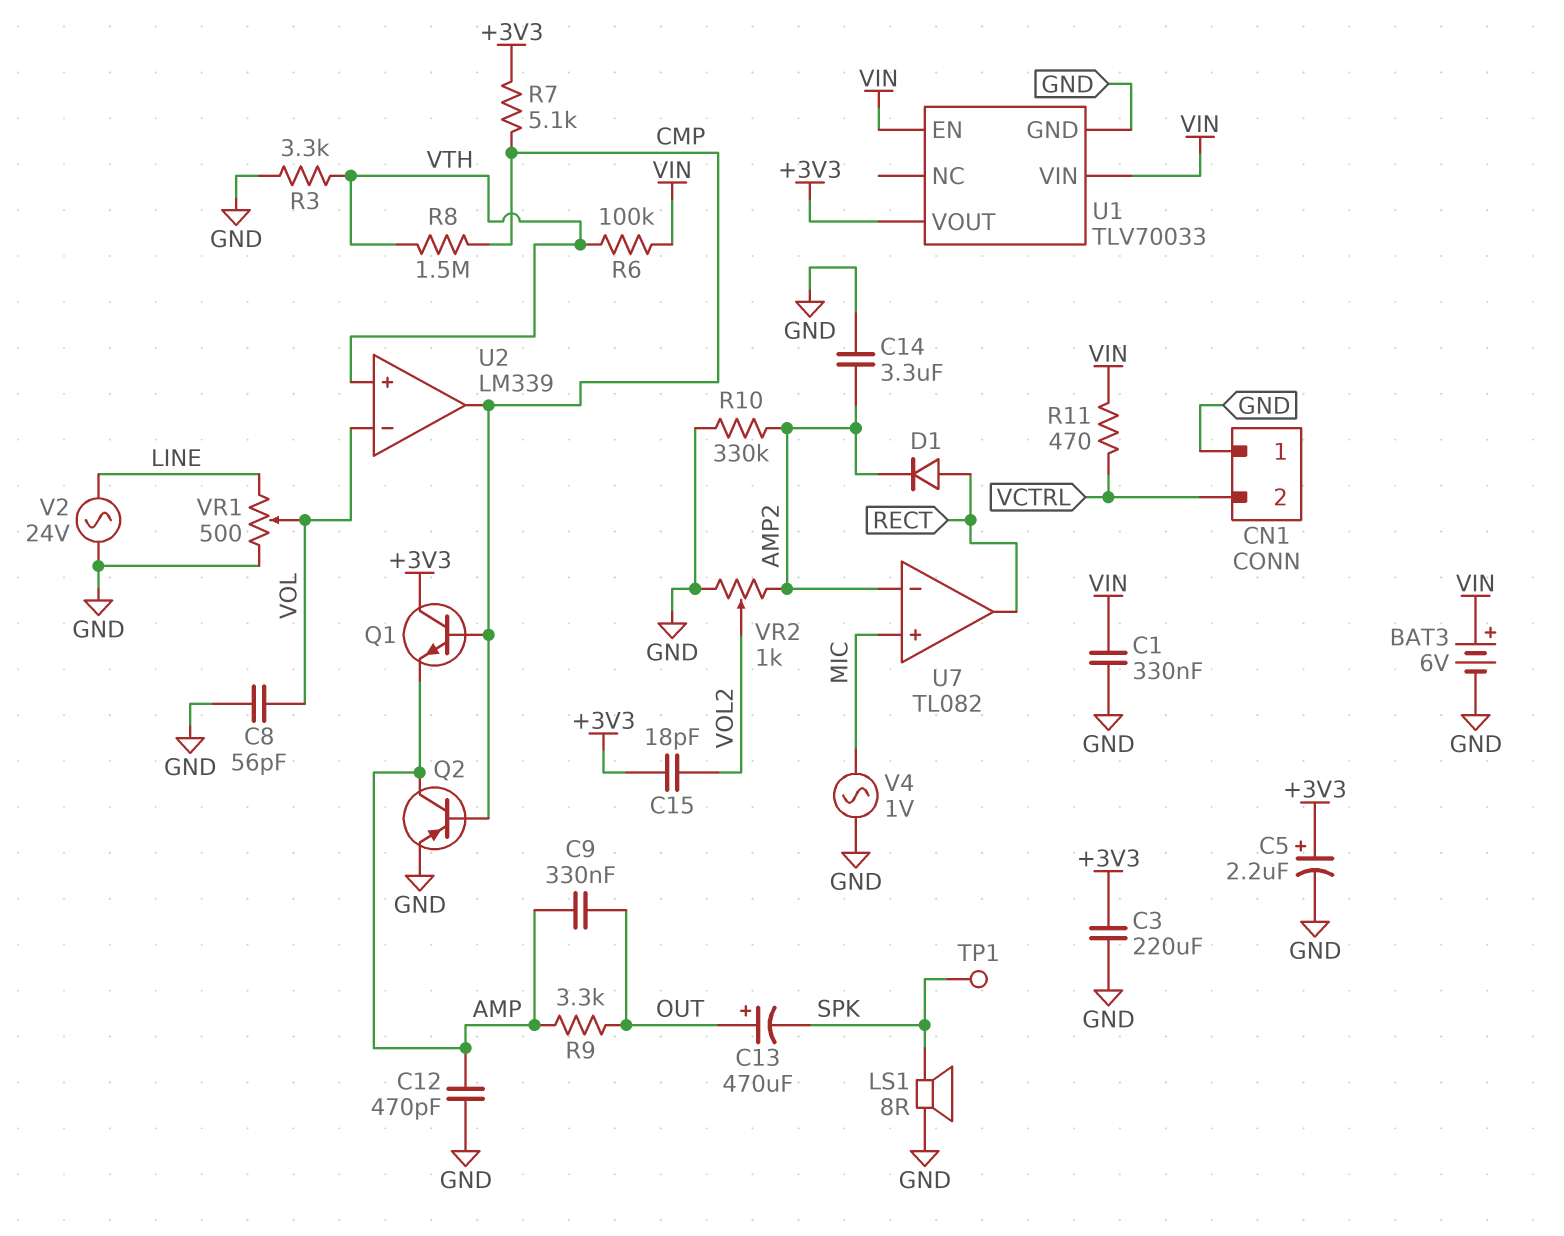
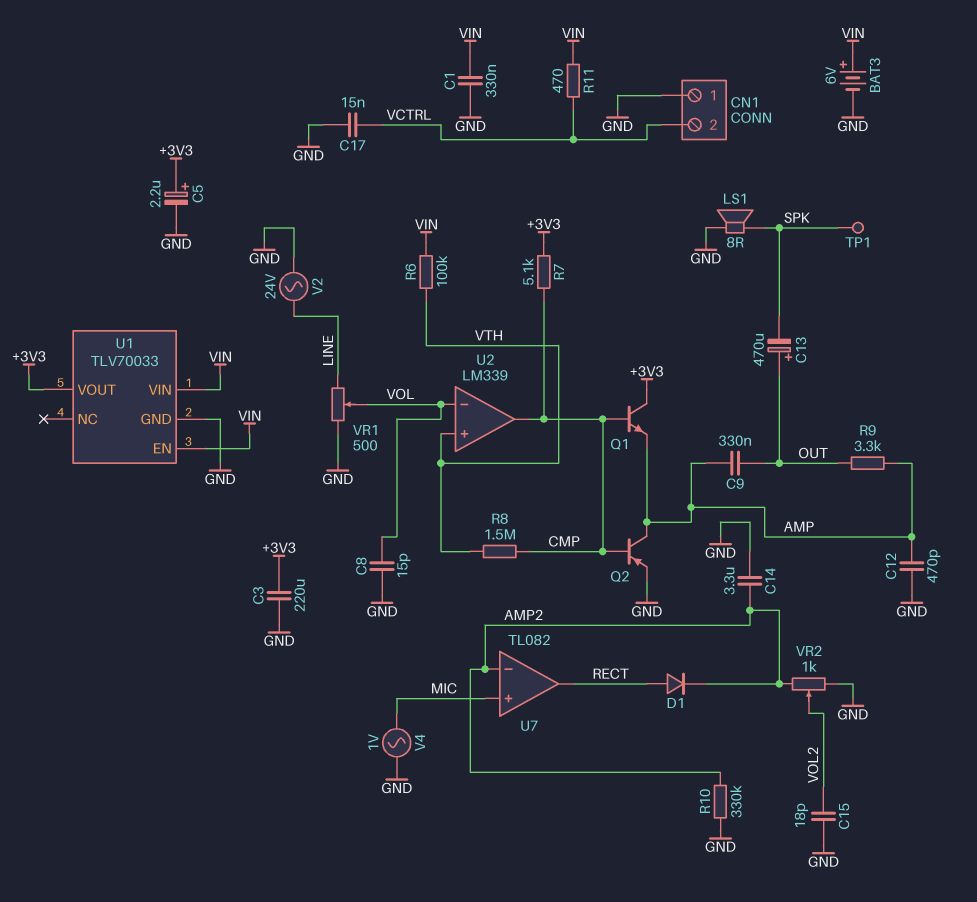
C8: 56pF (GND, VOL) -> 15pF (GND, VOL)
C15: 18pF (+3V3, VOL2) -> 18pF (GND, VOL2)
C17: none -> 15nF (GND, VCTRL)
R3: 3.3k (GND, VTH) -> none

